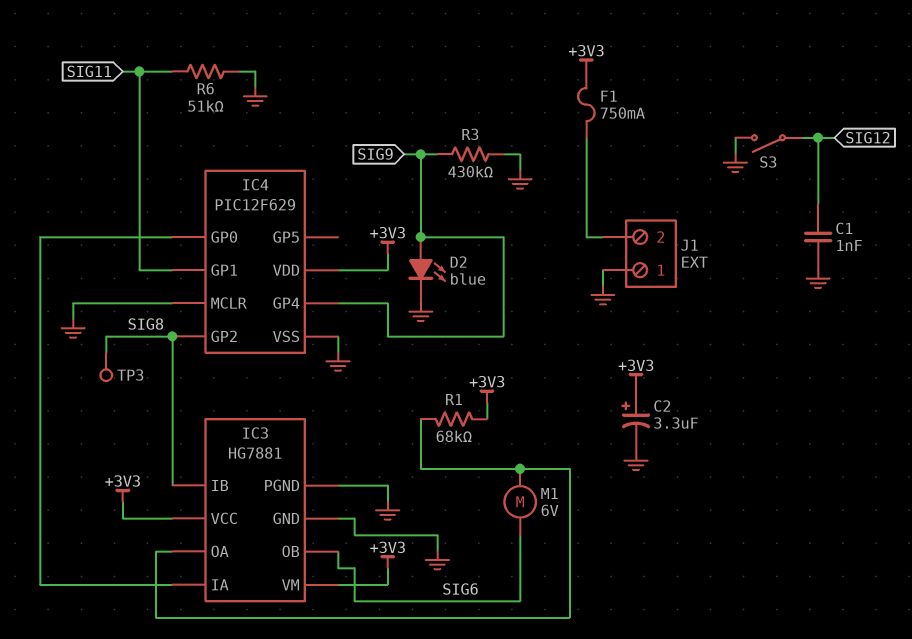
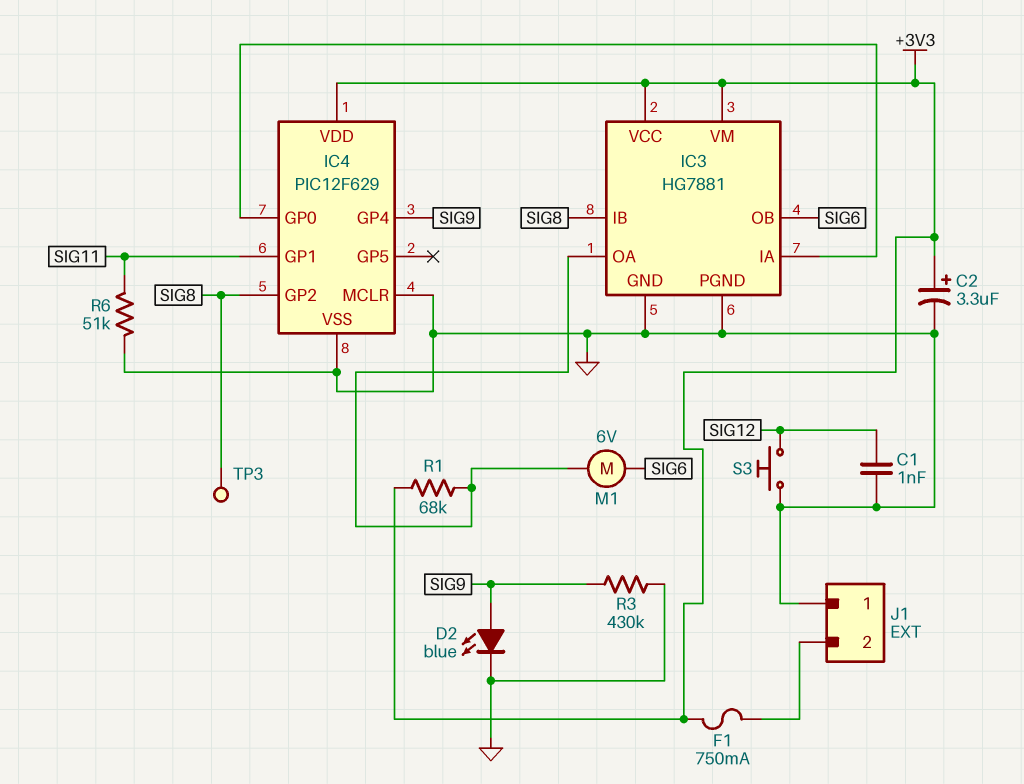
S3: switch (GND, SIG12) -> button (GND, SIG12)

